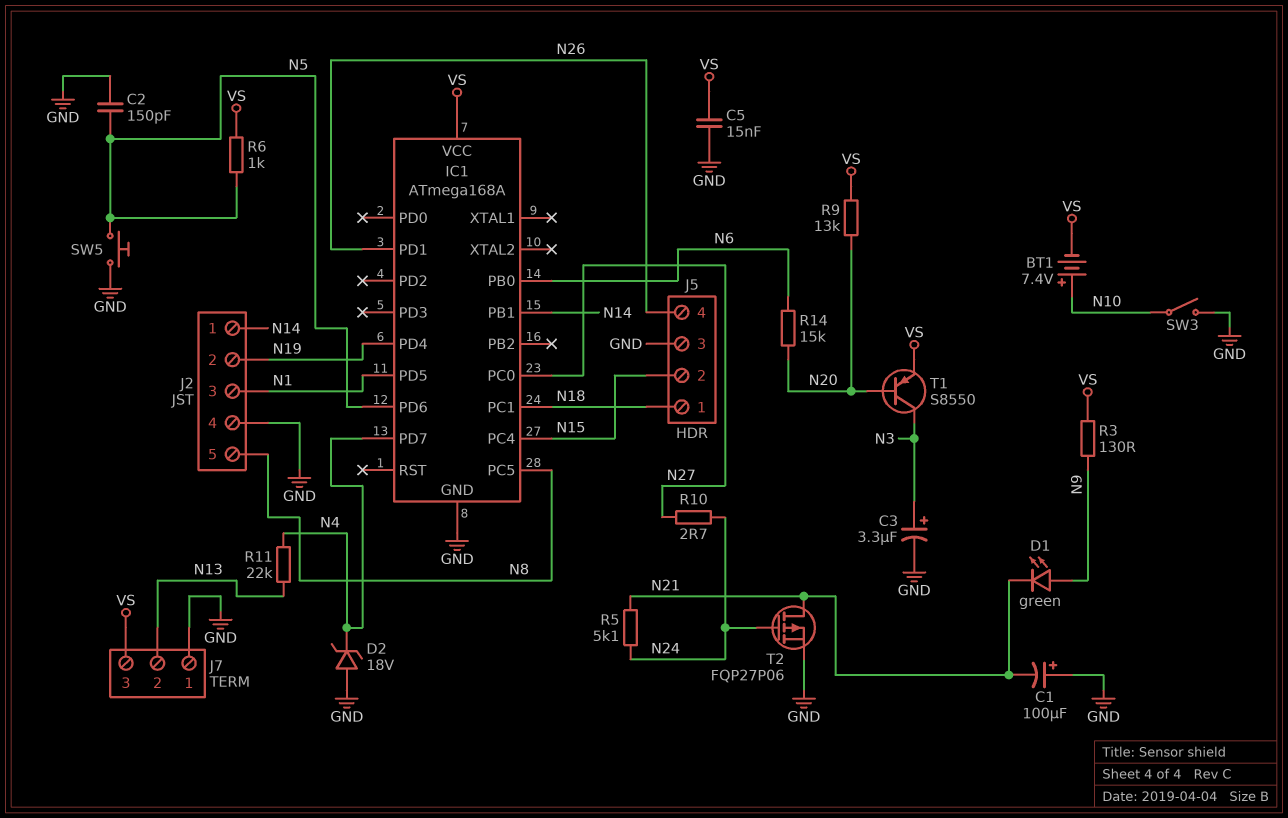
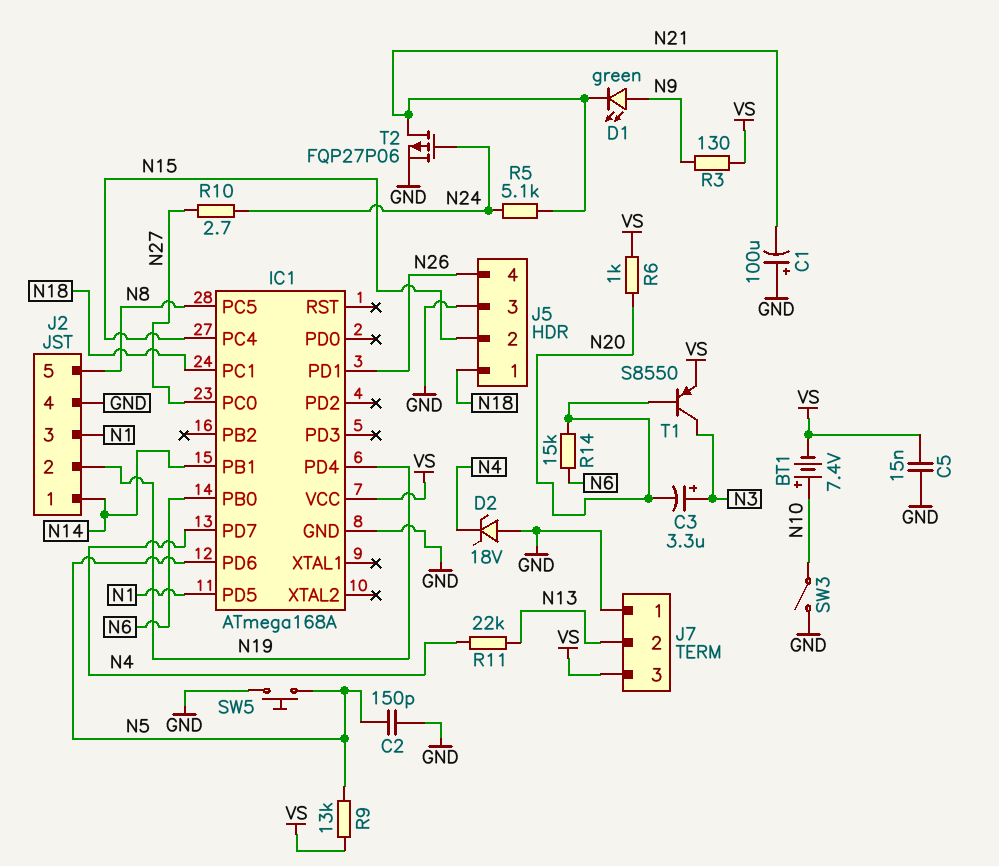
C3: 3.3uF (plus N3, minus GND) -> 3.3uF (plus N3, minus N20)
R6: 1k (N5, VS) -> 1k (N20, VS)
R9: 13k (N20, VS) -> 13k (N5, VS)

